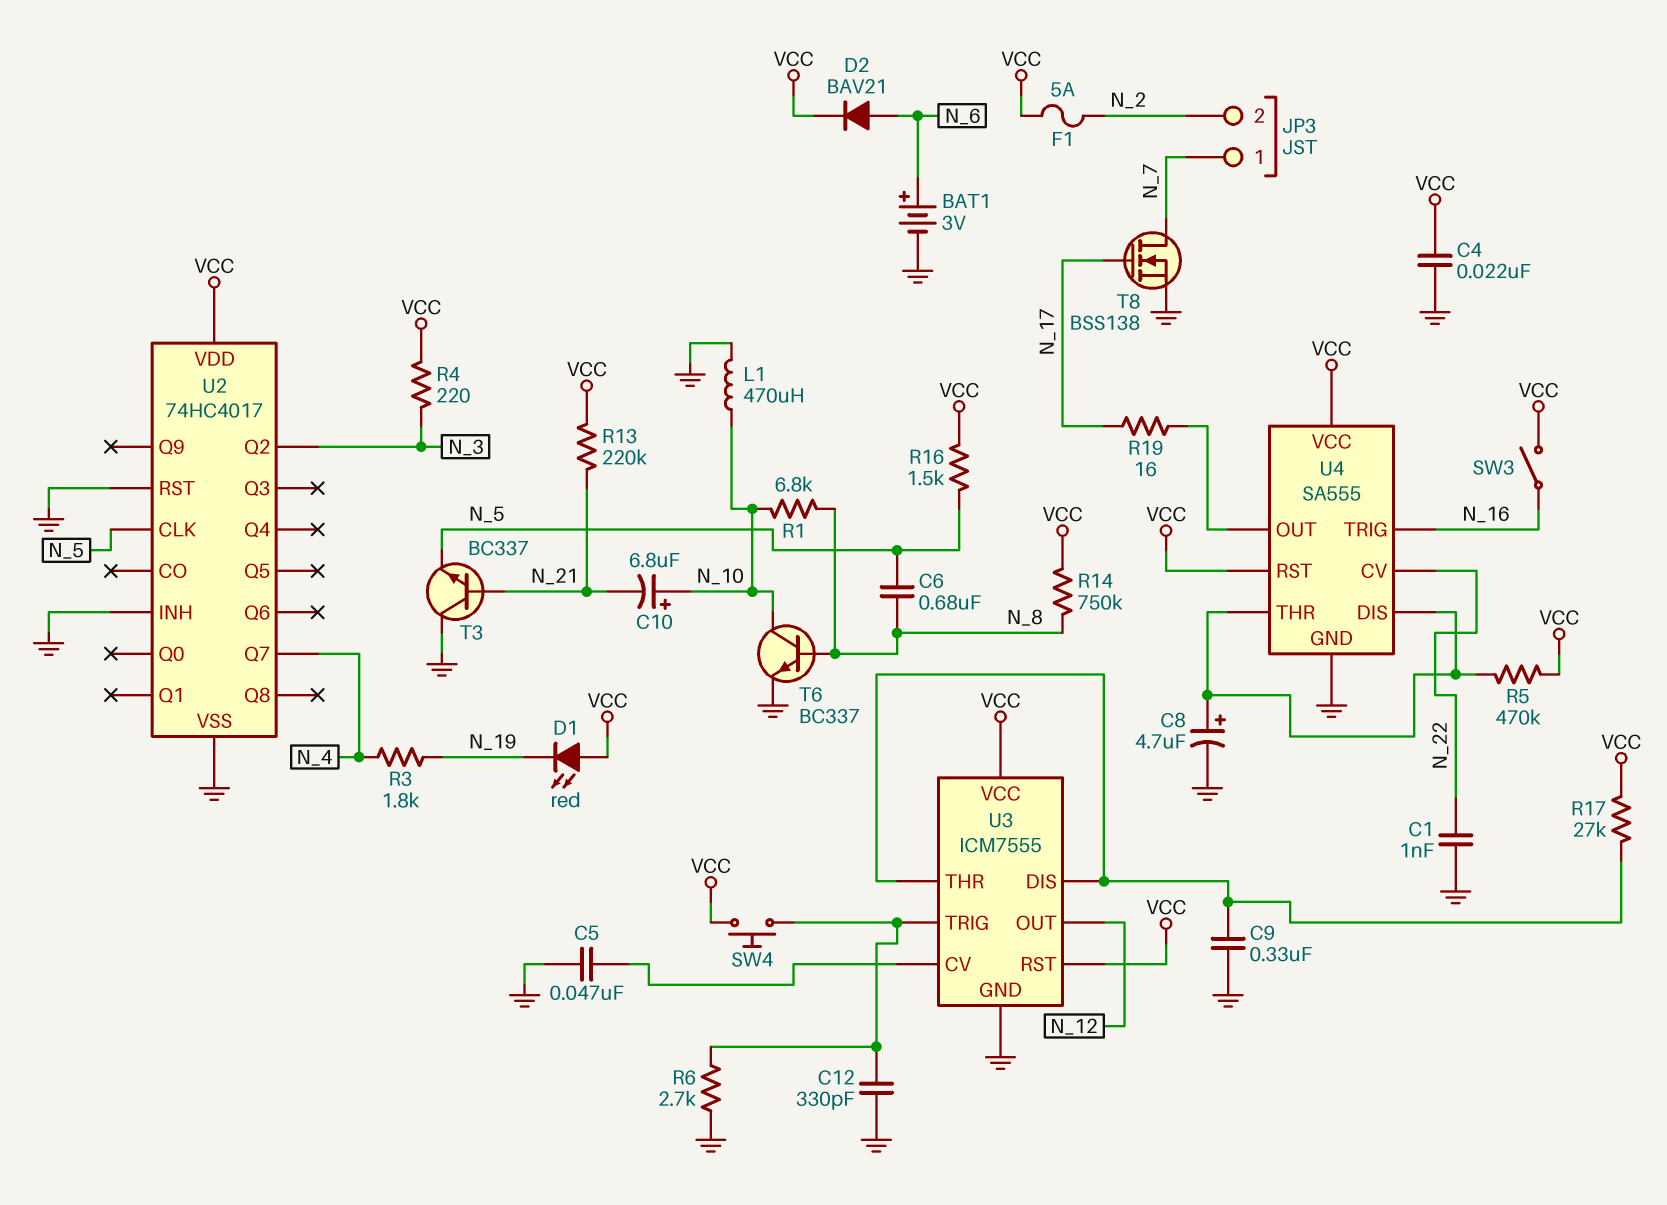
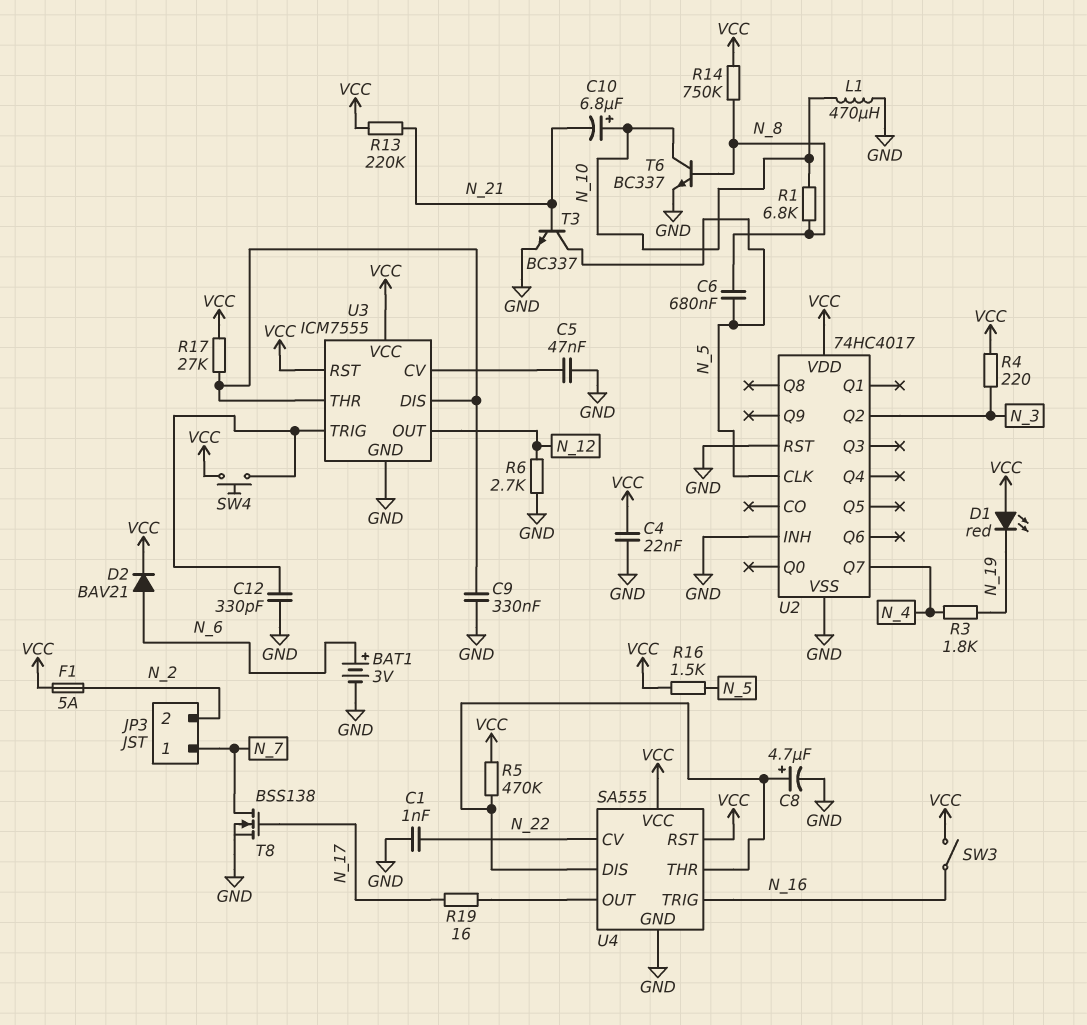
R6: 2.7k (GND, U3/TRIG) -> 2.7k (GND, N_12)
T3: NPN BC337 (B N_21, C GND, E N_5) -> NPN BC337 (B N_21, C N_5, E GND)

